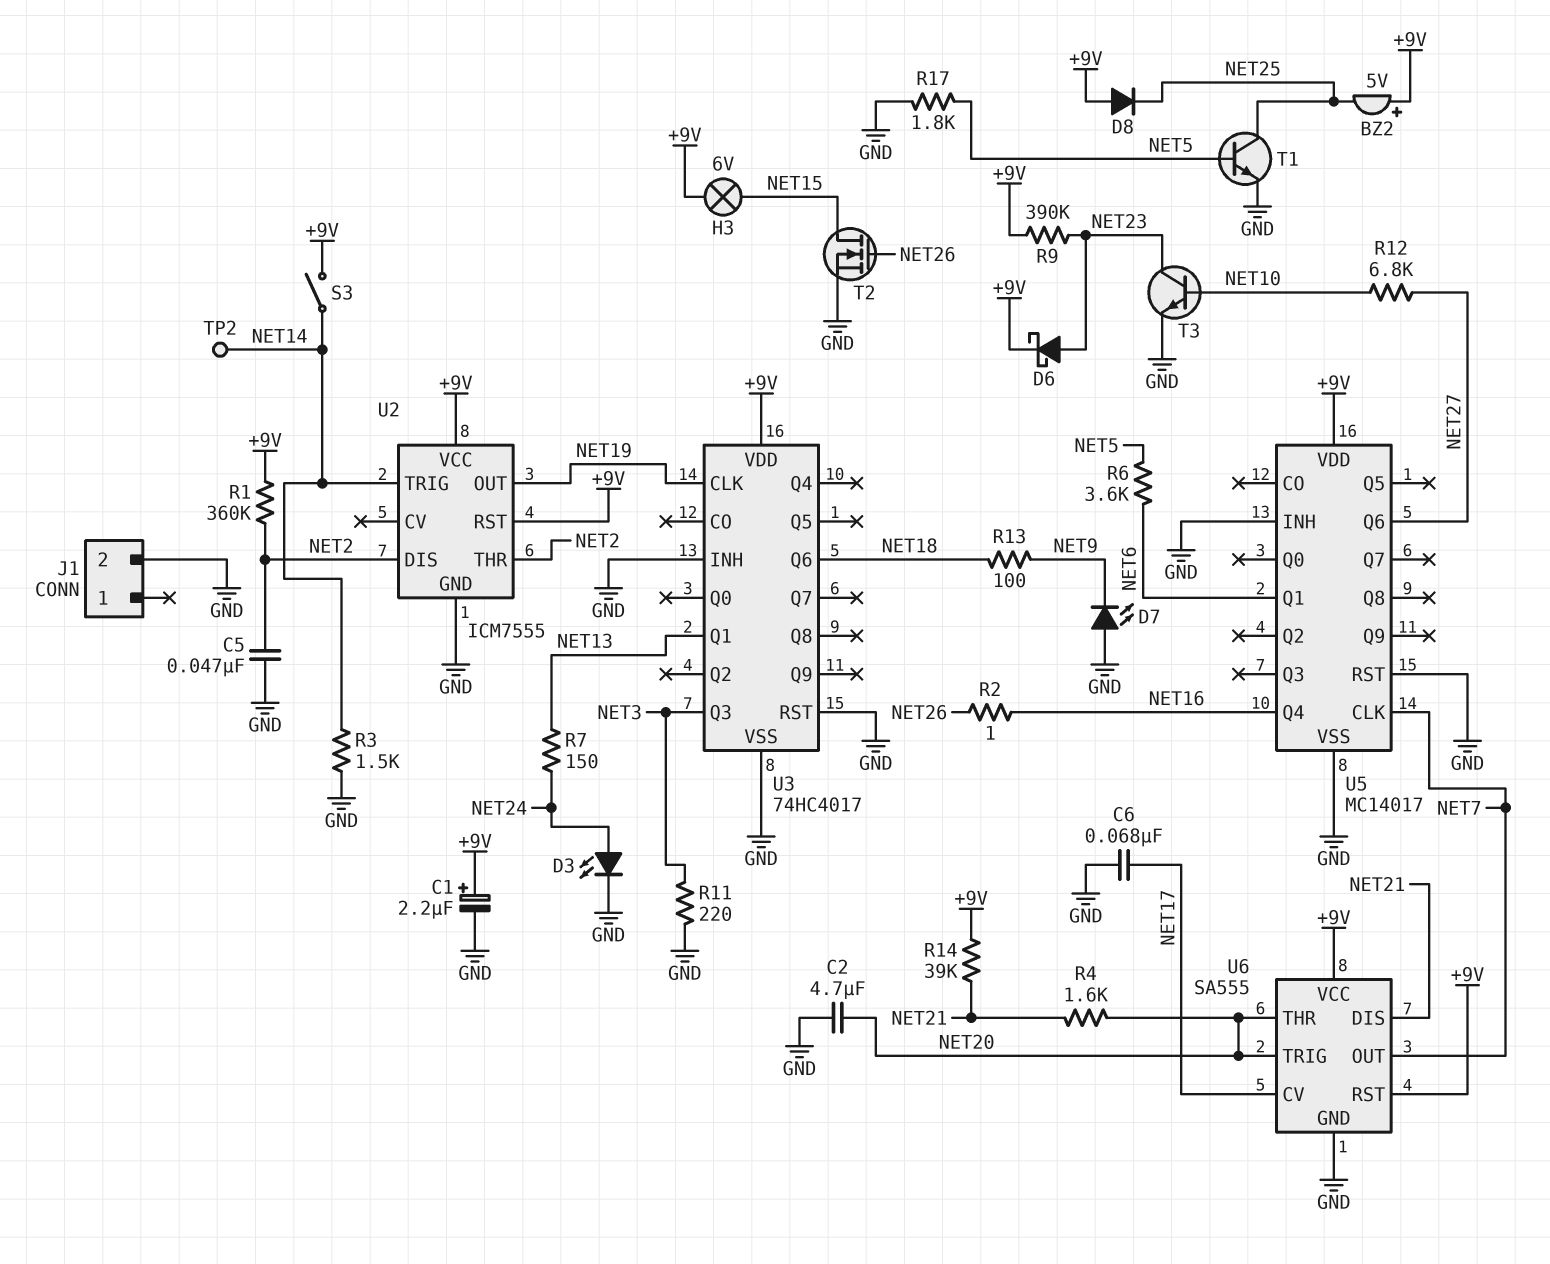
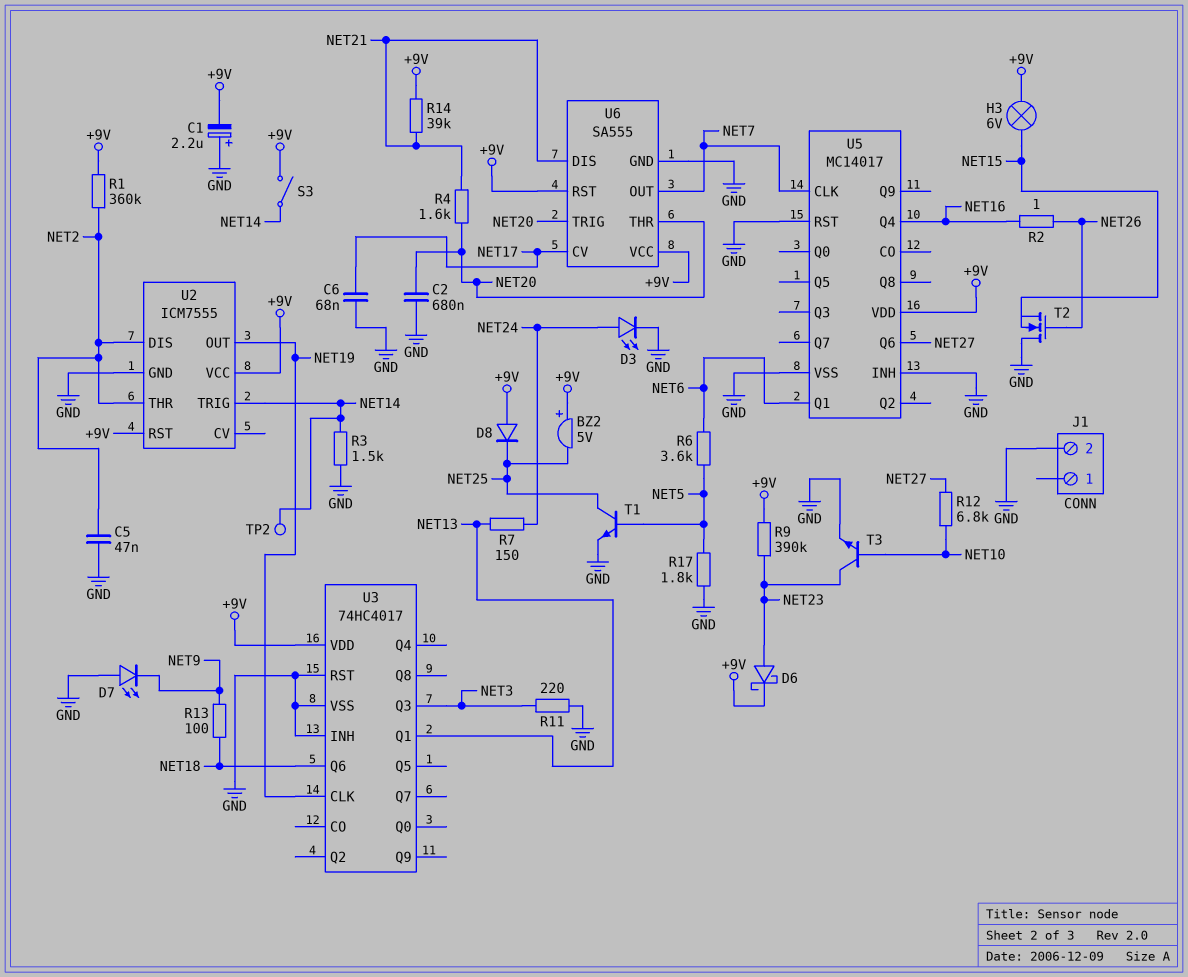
C1: 2.2uF (plus +9V, minus GND) -> 2.2uF (plus GND, minus +9V)
C2: 4.7uF (GND, NET20) -> 680nF (GND, NET20)
T2: NMOS (G NET26, D NET15, S GND) -> NMOS (G NET26, D GND, S NET15)

